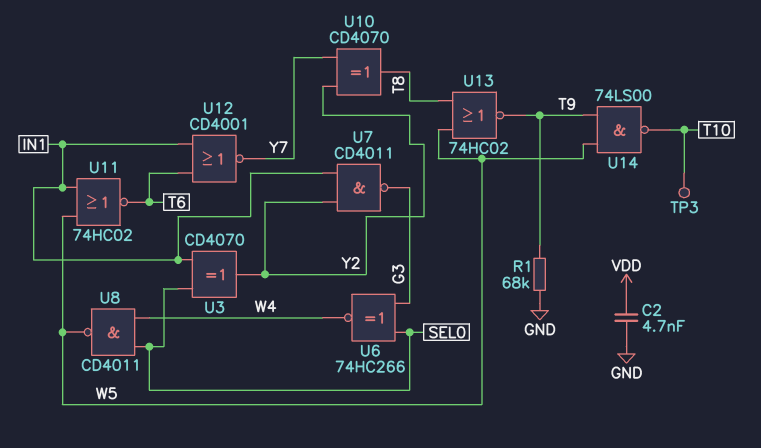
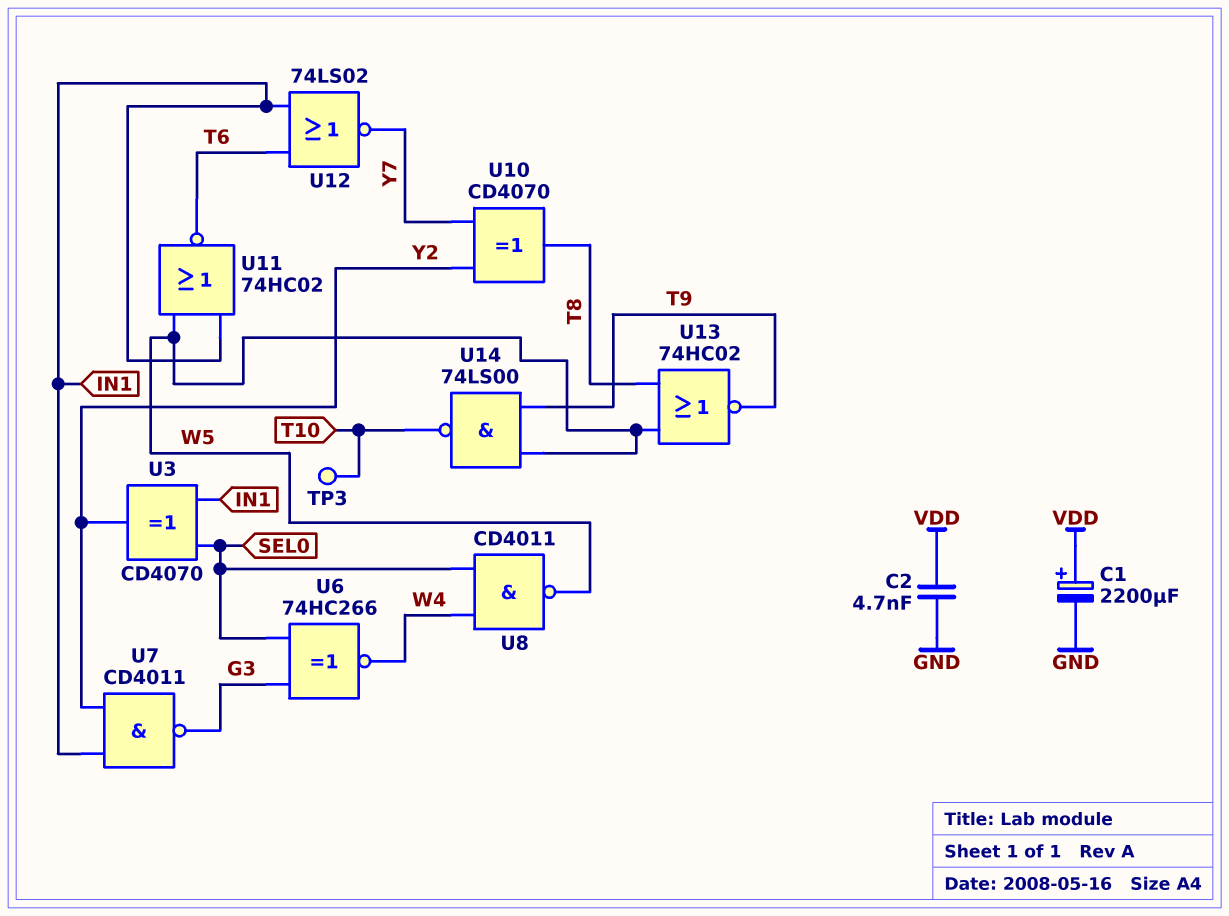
C1: none -> 2200uF (plus VDD, minus GND)
R1: 68k (GND, T9) -> none
U12: NOR CD4001 (in IN1, in T6, out Y7) -> NOR 74LS02 (in IN1, in T6, out Y7)

